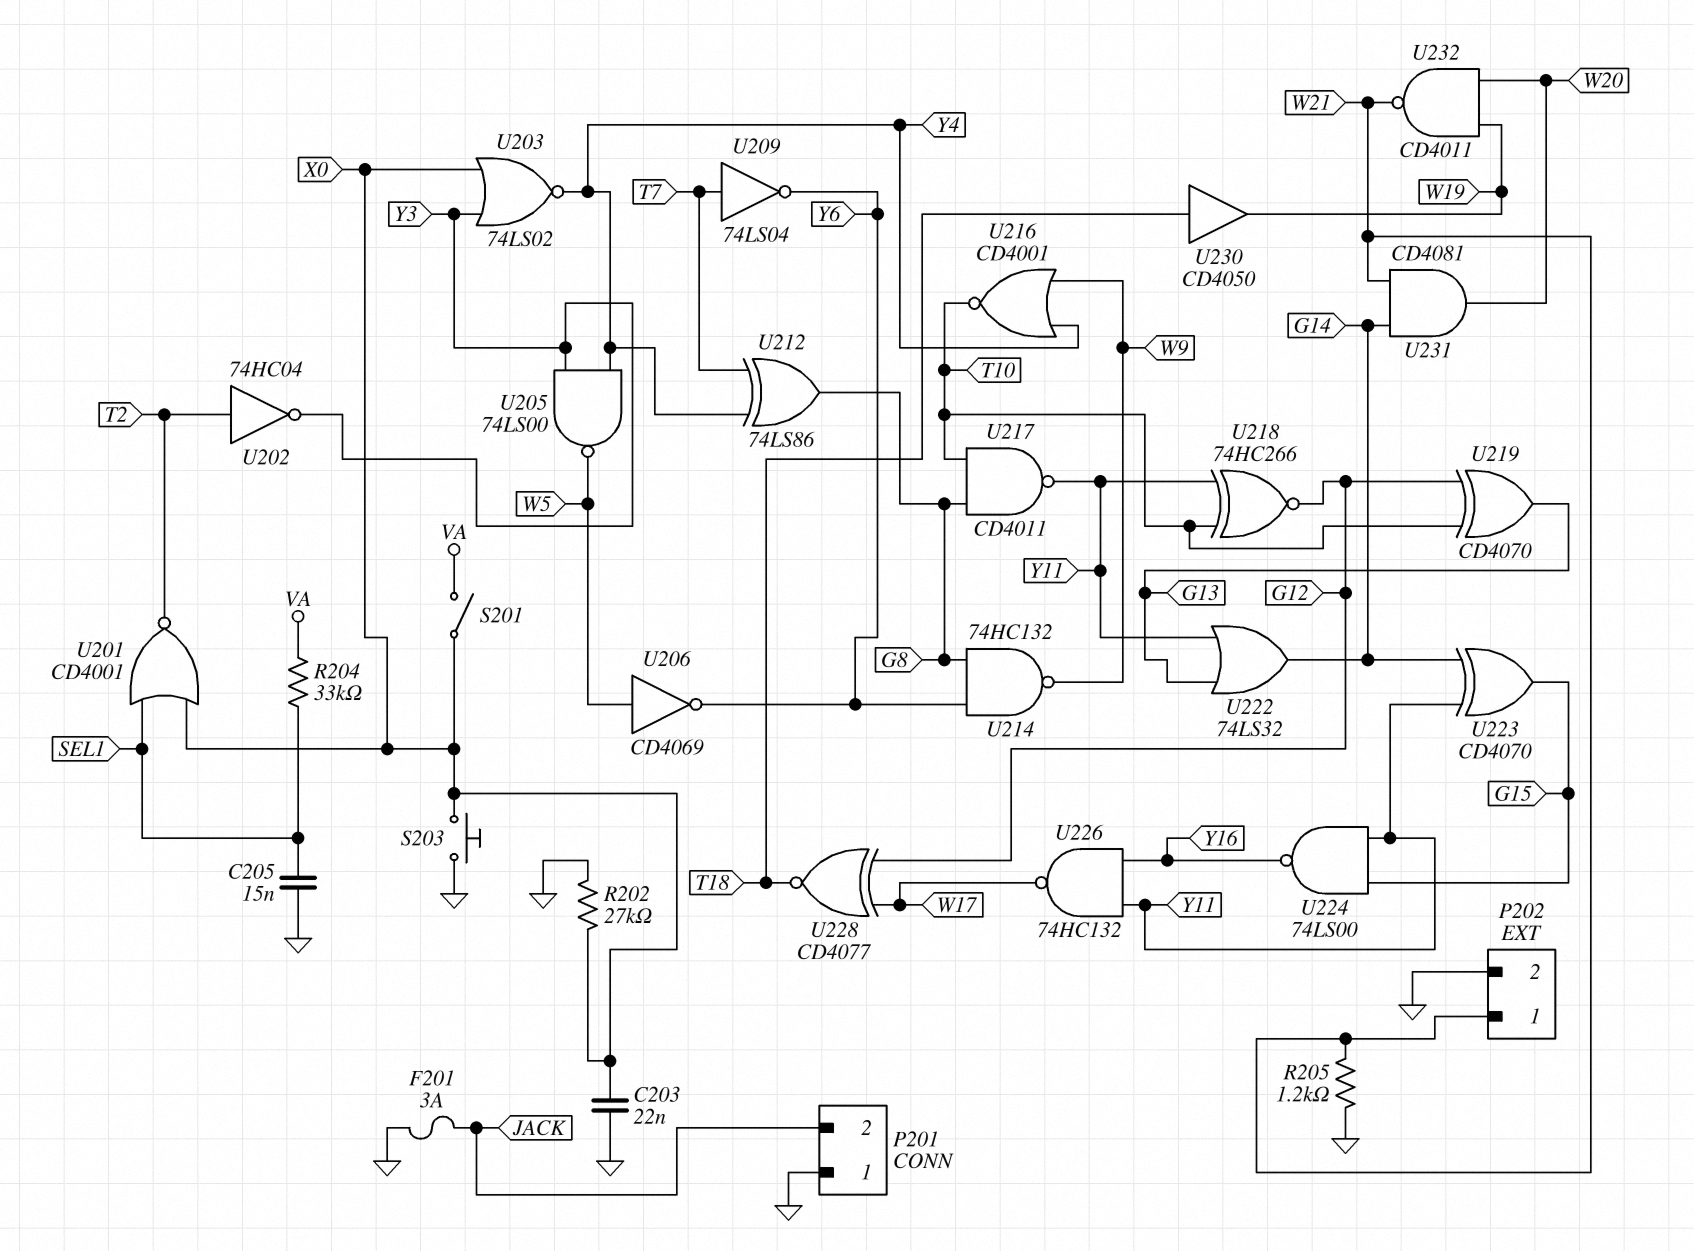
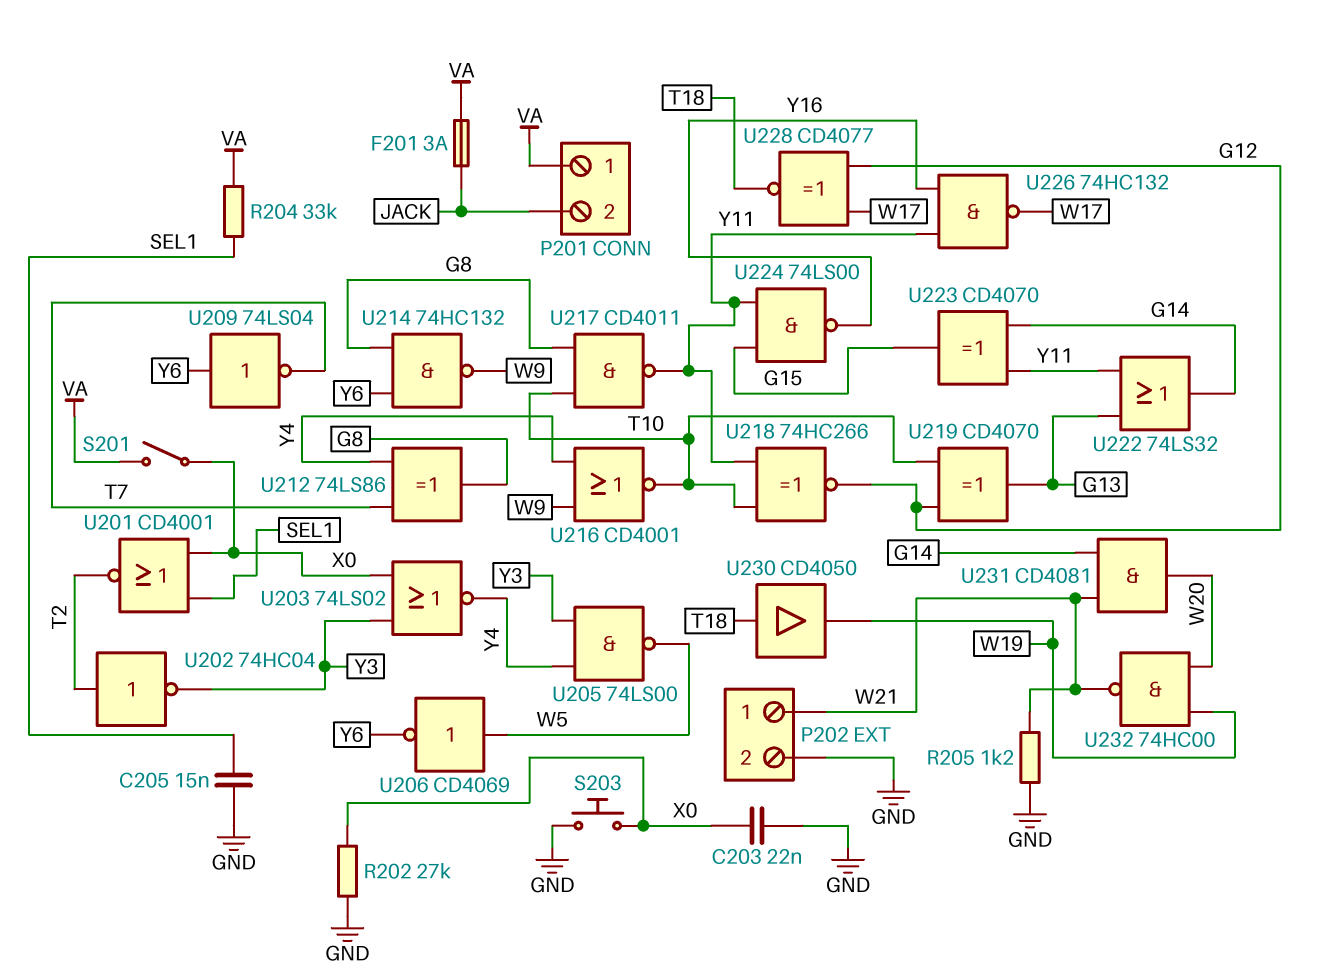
F201: 3A (GND, JACK) -> 3A (JACK, VA)
P201 pin 1: GND -> VA
U209: NOT 74LS04 (in T7, out Y6) -> NOT 74LS04 (in Y6, out T7)
U232: NAND CD4011 (in W19, in W20, out W21) -> NAND 74HC00 (in W19, in W20, out W21)

